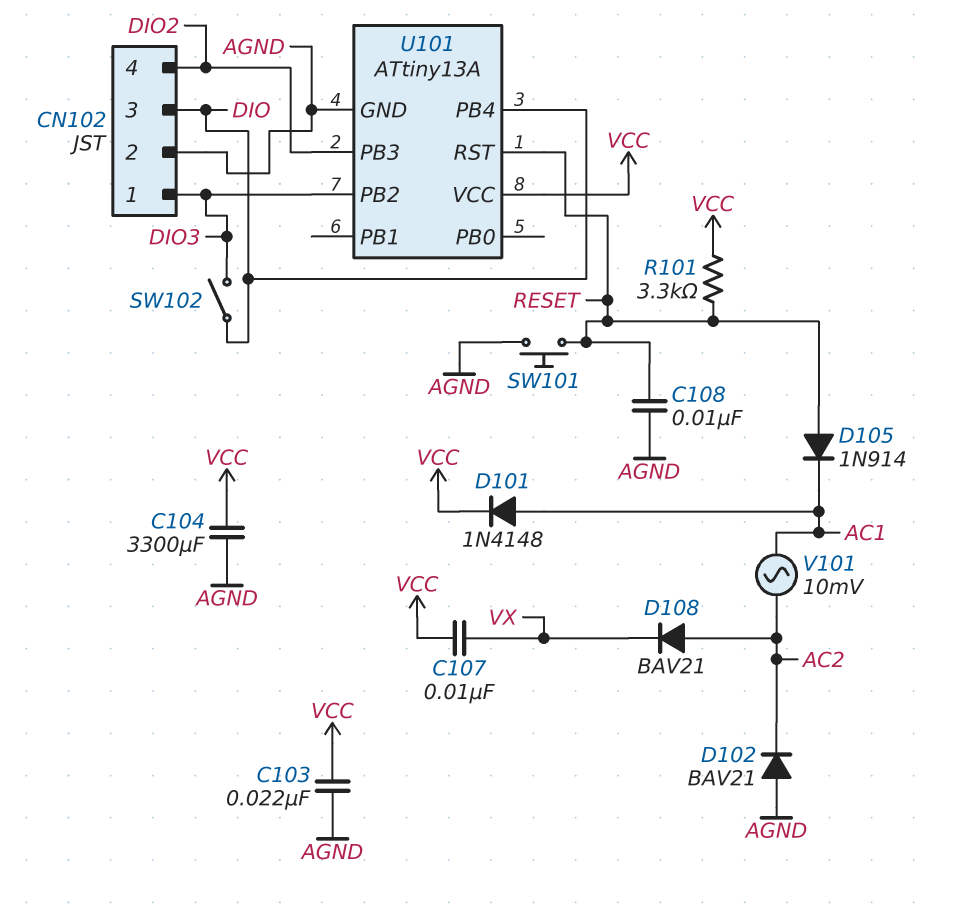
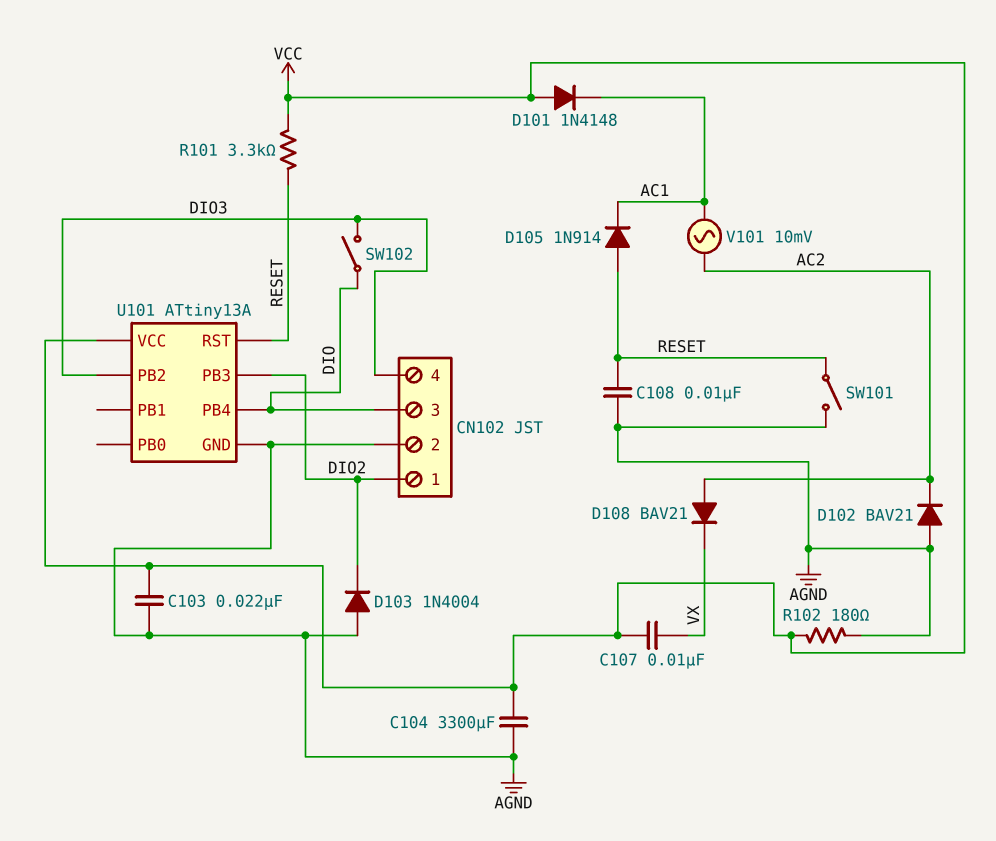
CN102 pin 1: DIO3 -> DIO2
CN102 pin 4: DIO2 -> DIO3
D101: diode 1N4148 (A AC1, K VCC) -> diode 1N4148 (A VCC, K AC1)
D103: none -> diode 1N4004 (A AGND, K DIO2)
R102: none -> 180 (AGND, VCC)
SW101: button (AGND, RESET) -> switch (AGND, RESET)

